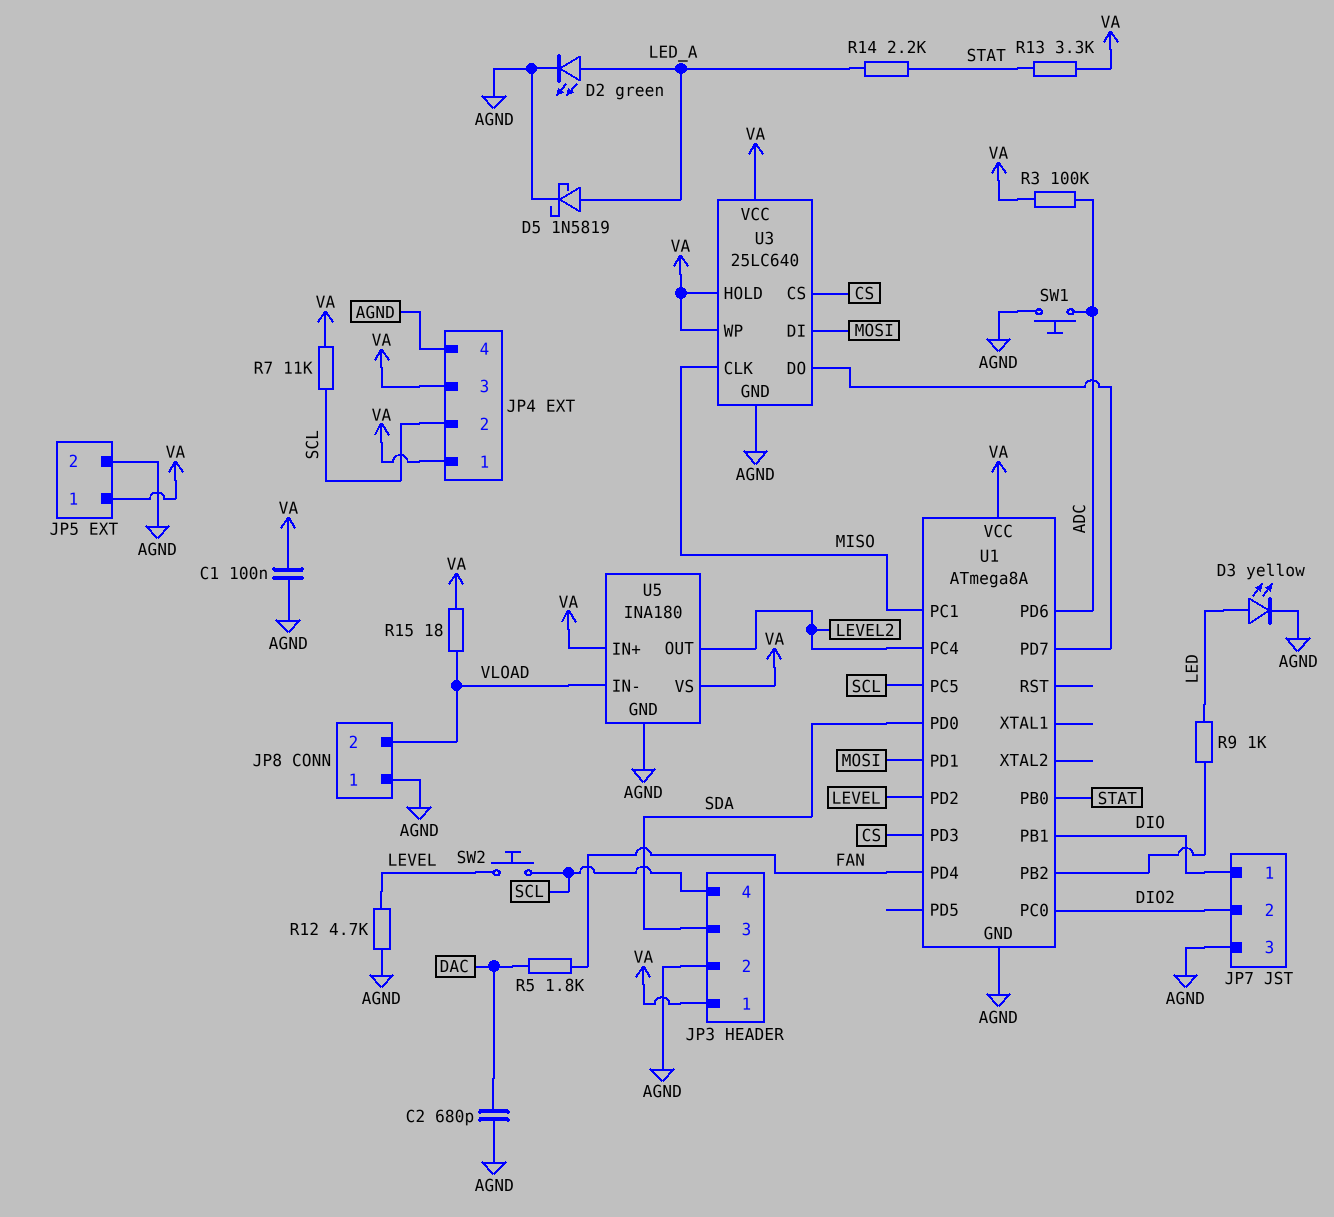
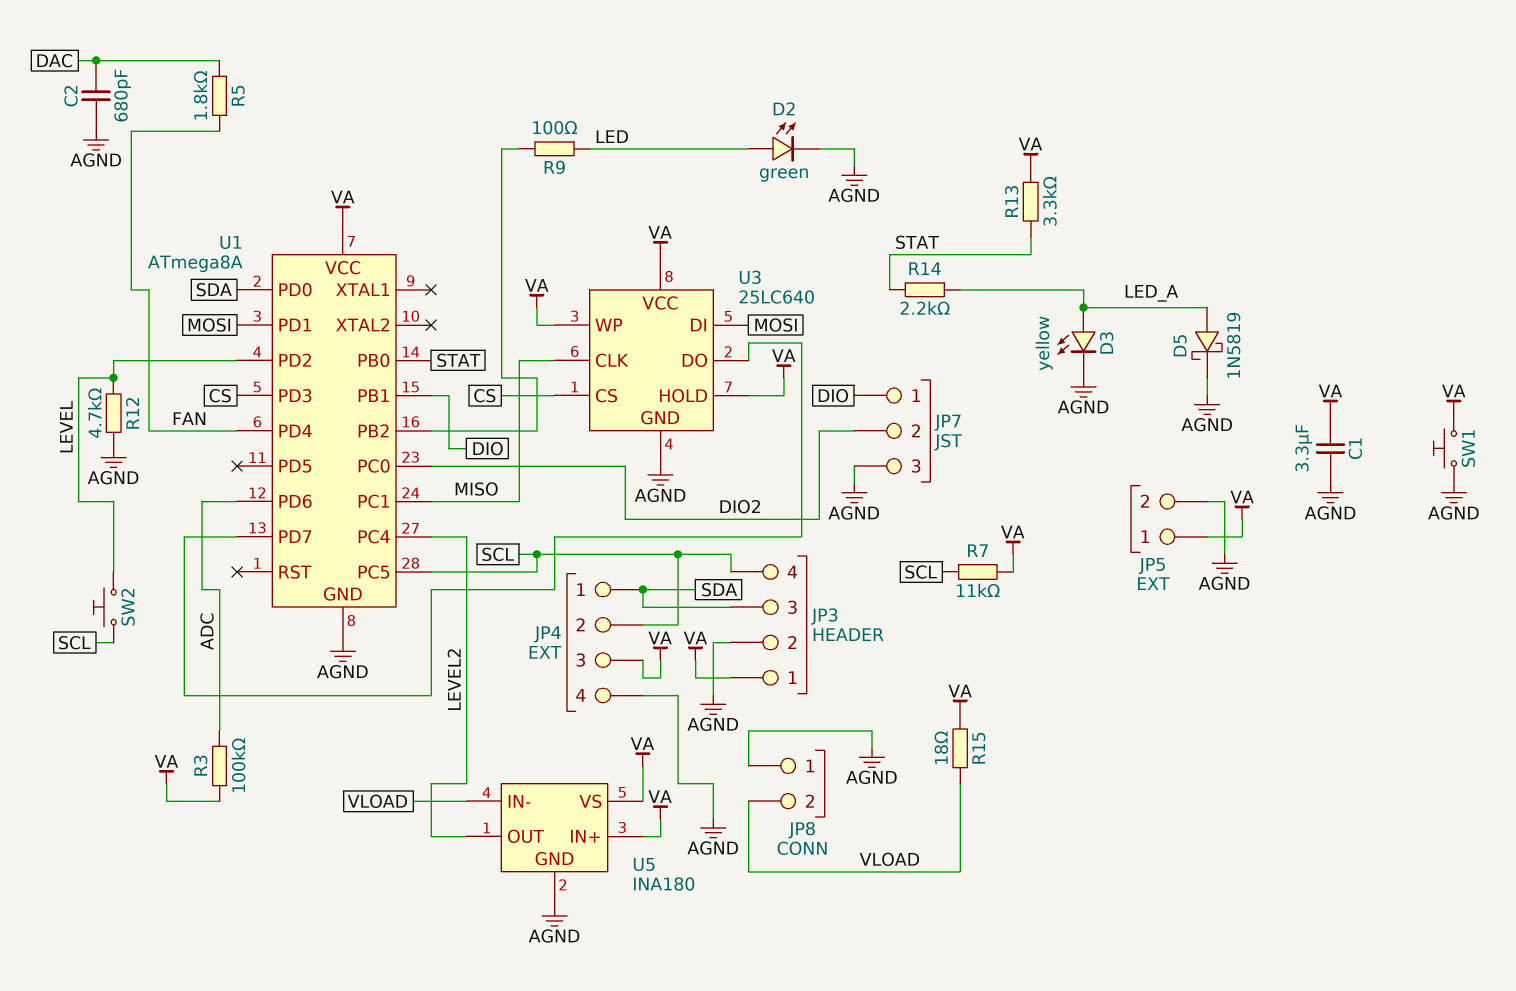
C1: 100nF (AGND, VA) -> 3.3uF (AGND, VA)
D2: LED green (A LED_A, K AGND) -> LED green (A LED, K AGND)
D3: LED yellow (A LED, K AGND) -> LED yellow (A LED_A, K AGND)
JP4 pin 1: VA -> SDA
R9: 1k (LED, U1/PB2) -> 100 (LED, U1/PB2)
SW1: button (ADC, AGND) -> button (AGND, VA)

